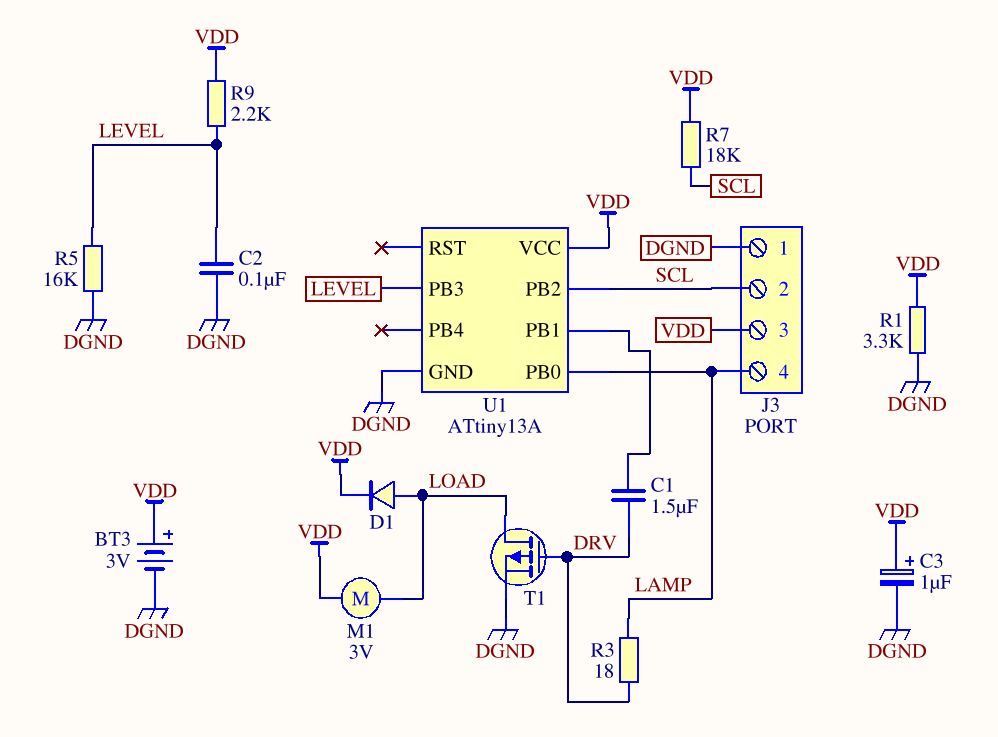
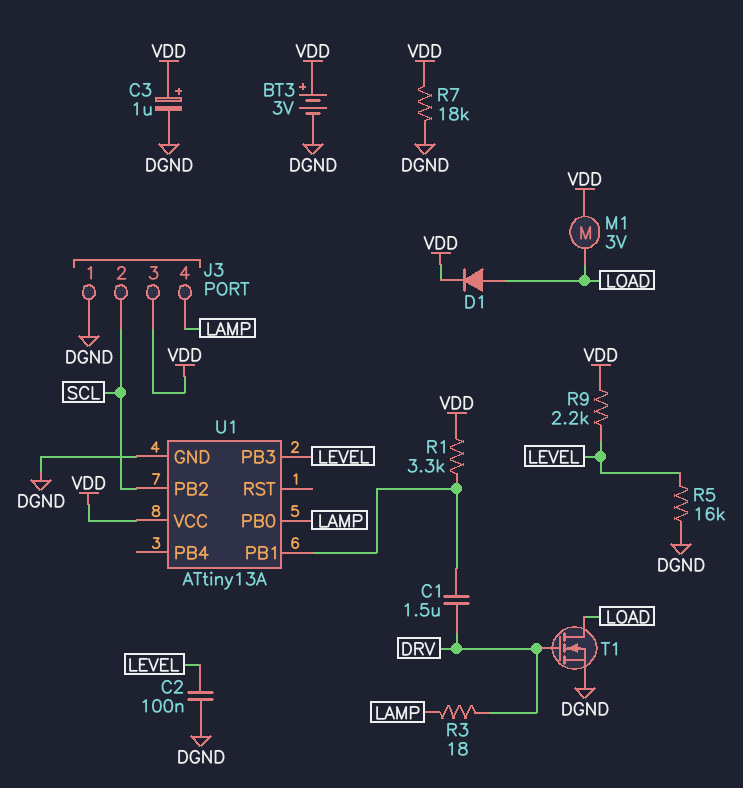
R1: 3.3k (DGND, VDD) -> 3.3k (U1/PB1, VDD)
R7: 18k (SCL, VDD) -> 18k (DGND, VDD)
T1: PMOS (G DRV, D LOAD, S DGND) -> NMOS (G DRV, D LOAD, S DGND)

